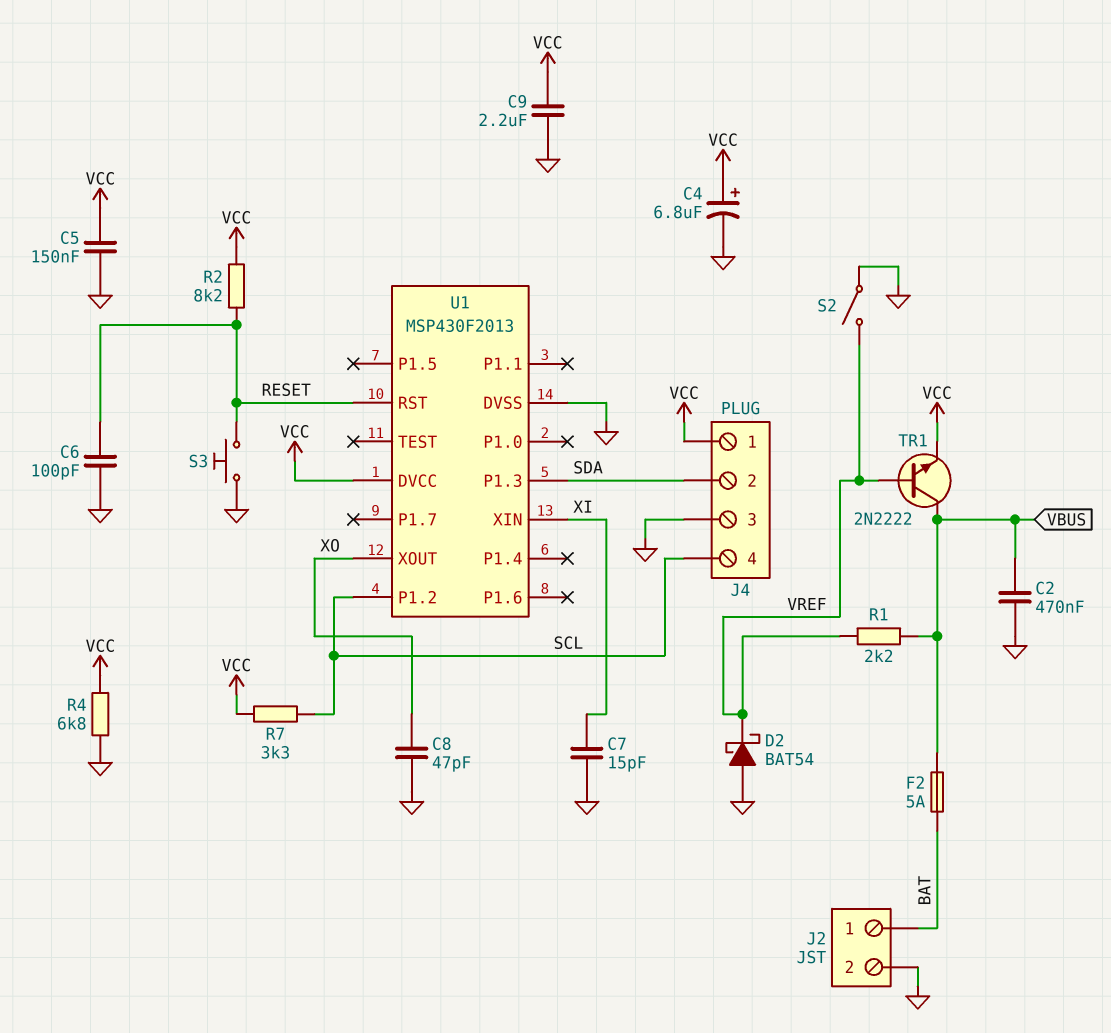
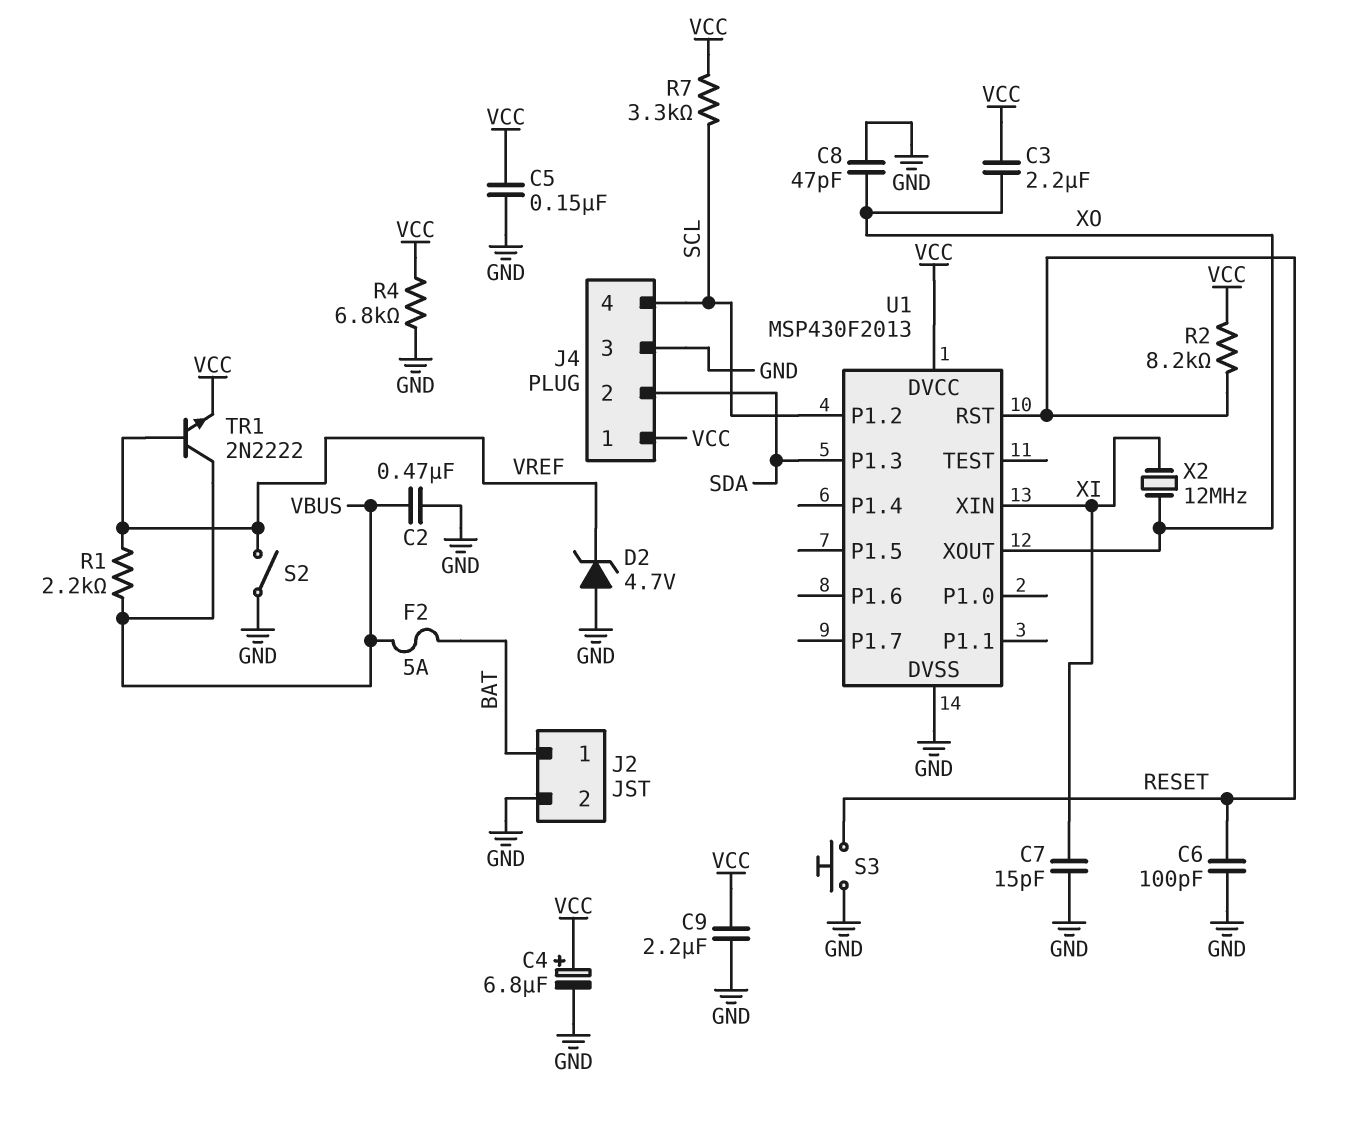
C3: none -> 2.2uF (VCC, XO)
D2: schottky BAT54 (A GND, K VREF) -> zener 4.7V (A GND, K VREF)
X2: none -> 12MHz (XI, XO)

